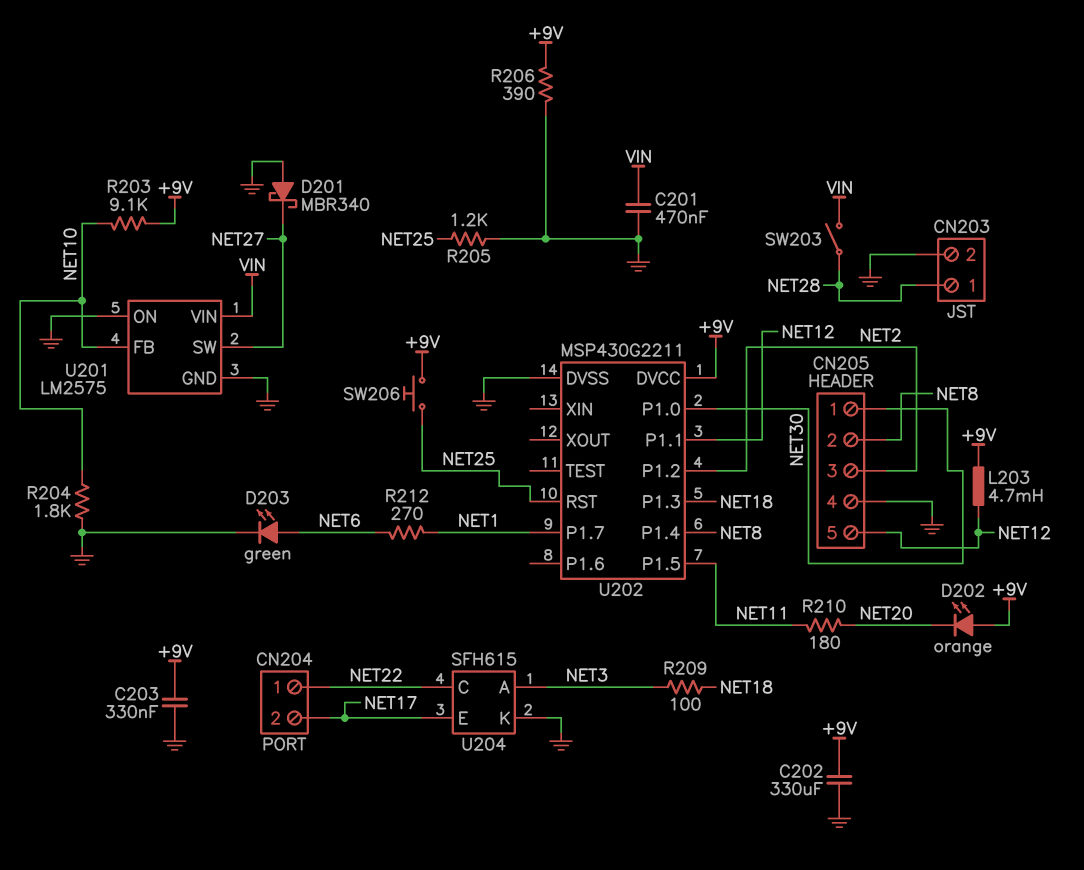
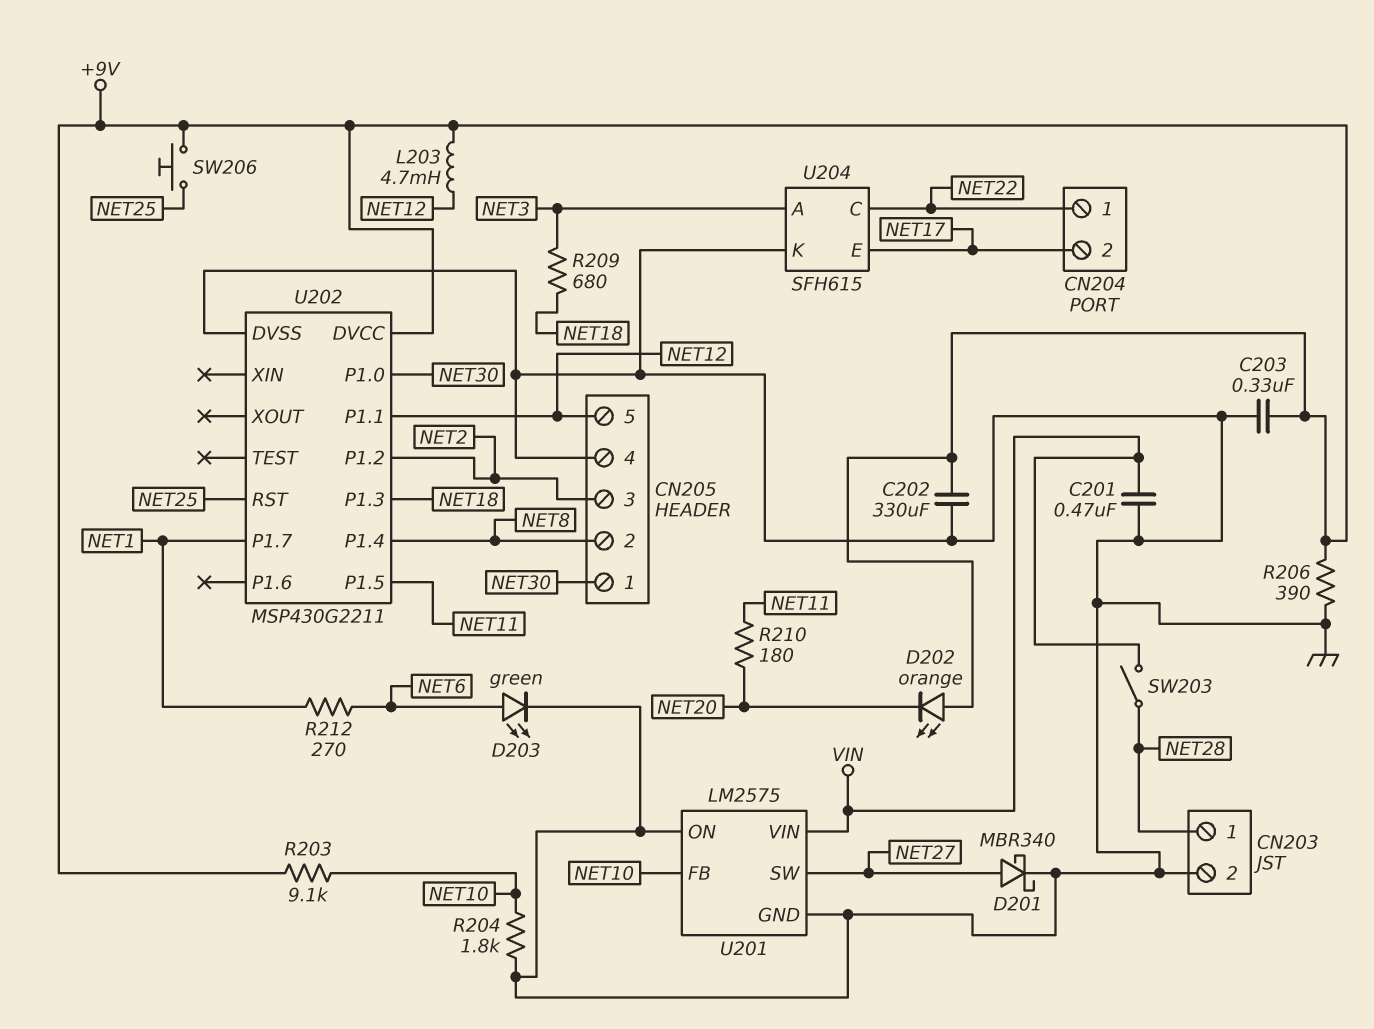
D201: schottky MBR340 (A GND, K NET27) -> schottky MBR340 (A NET27, K GND)
R205: 1.2k (GND, NET25) -> none
R209: 100 (NET3, NET18) -> 680 (NET3, NET18)

